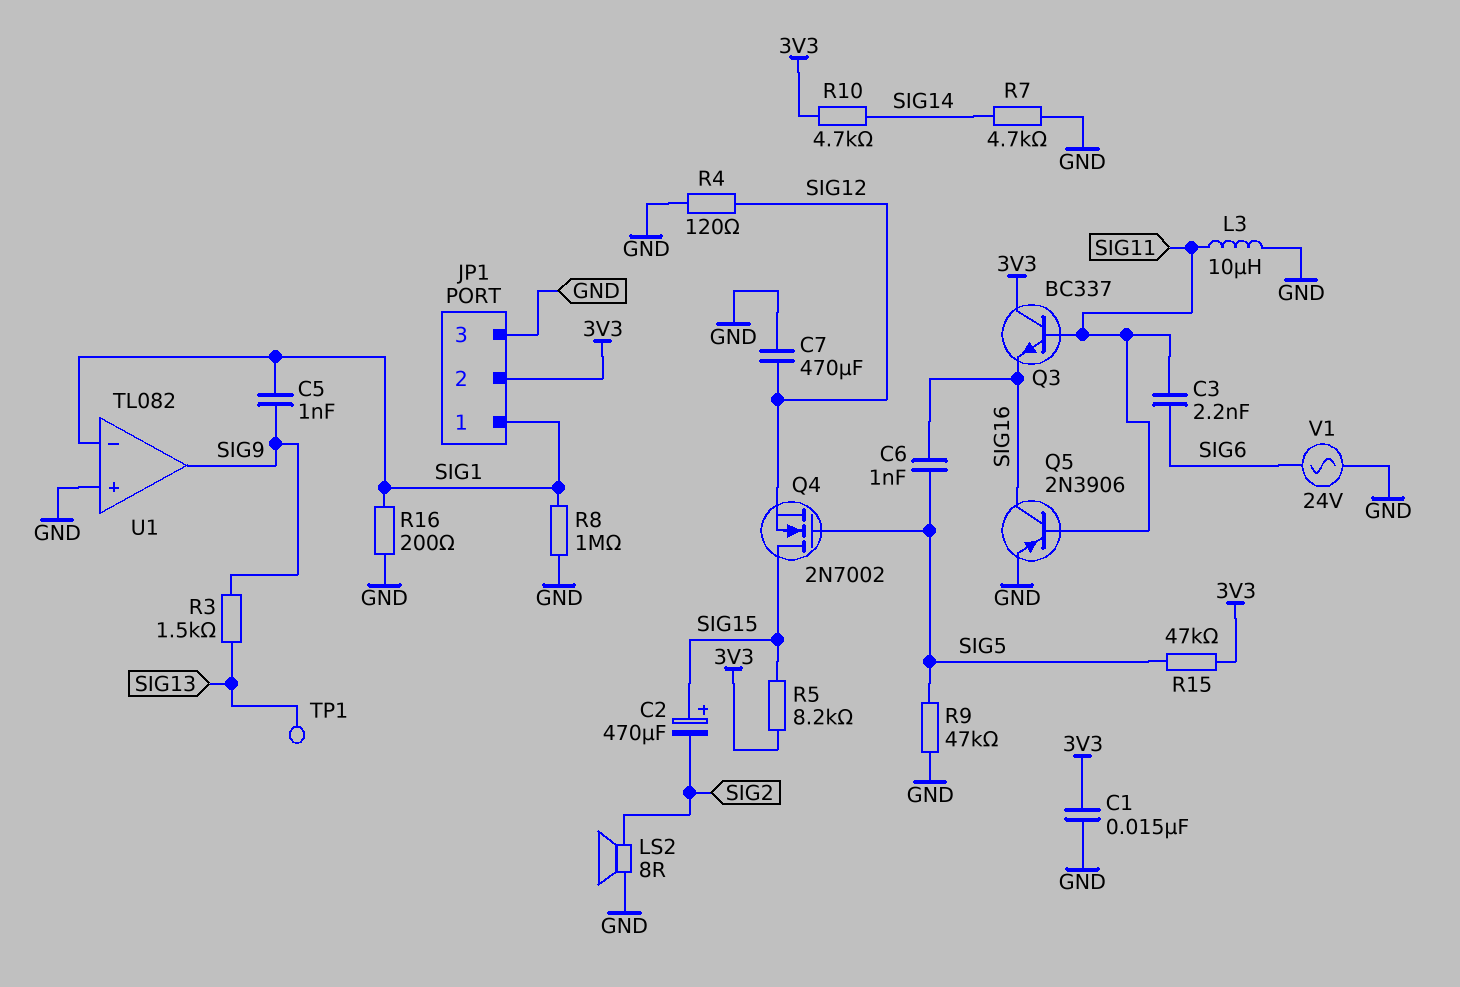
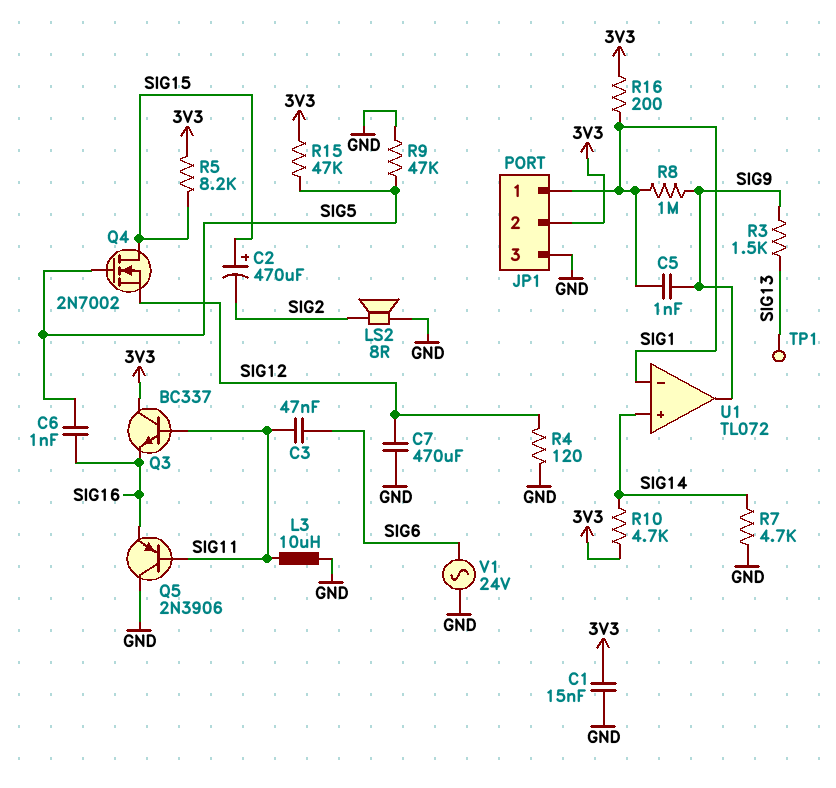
C3: 2.2nF (SIG6, SIG11) -> 47nF (SIG6, SIG11)
Q5: PNP 2N3906 (B SIG11, C SIG16, E GND) -> PNP 2N3906 (B SIG11, C GND, E SIG16)
R8: 1M (GND, SIG1) -> 1M (SIG1, SIG9)
R16: 200 (GND, SIG1) -> 200 (3V3, SIG1)
U1: TL082 -> TL072
U1 pin in+: GND -> SIG14

